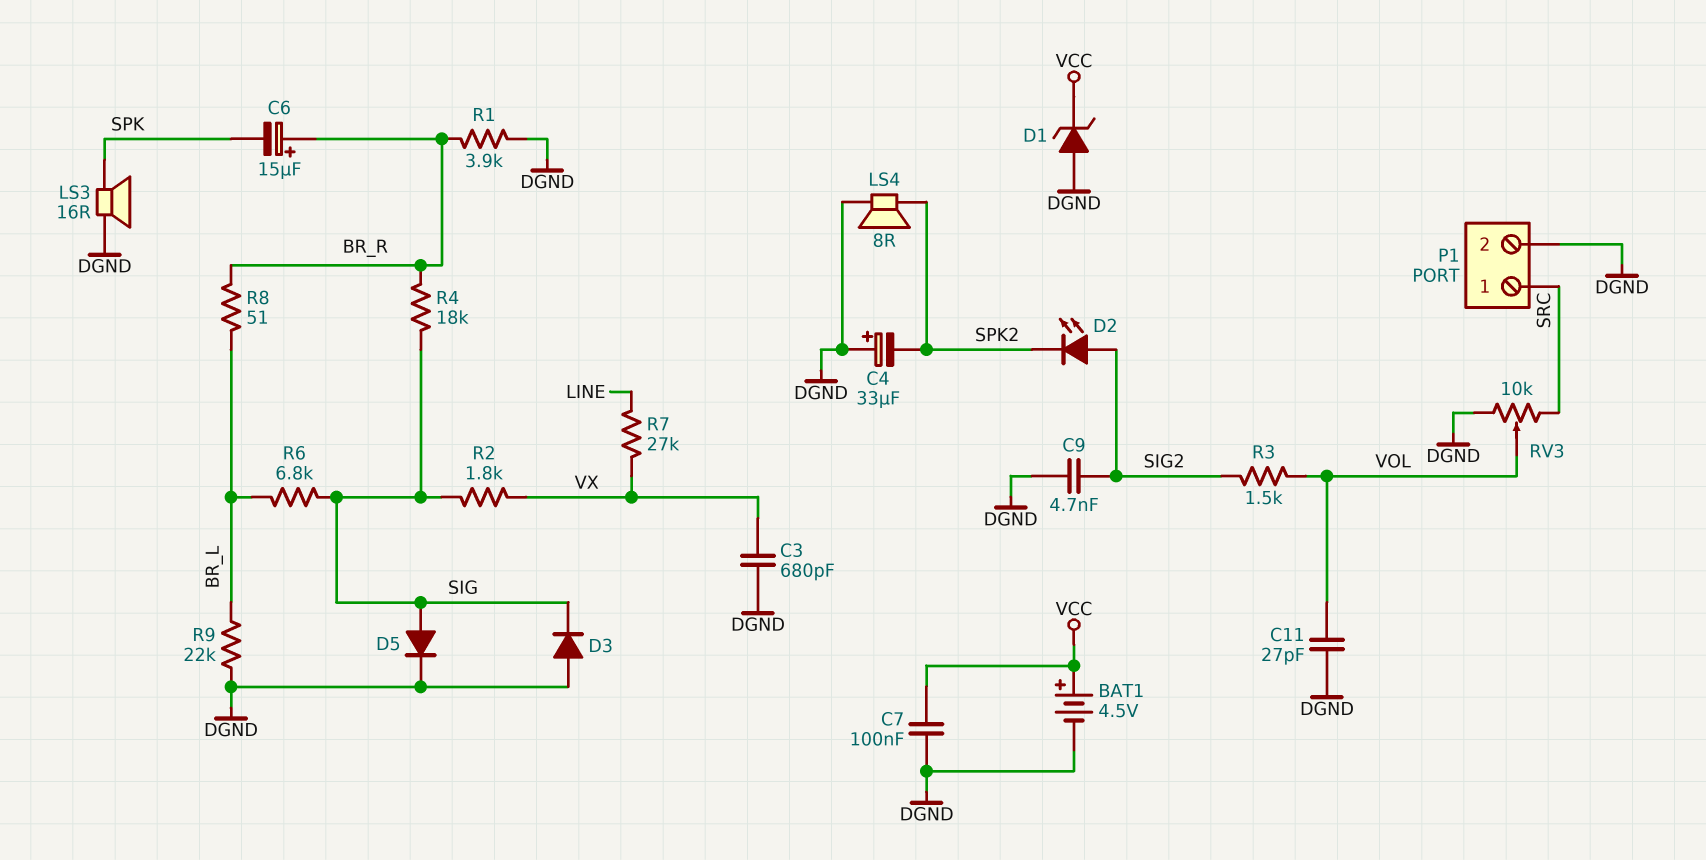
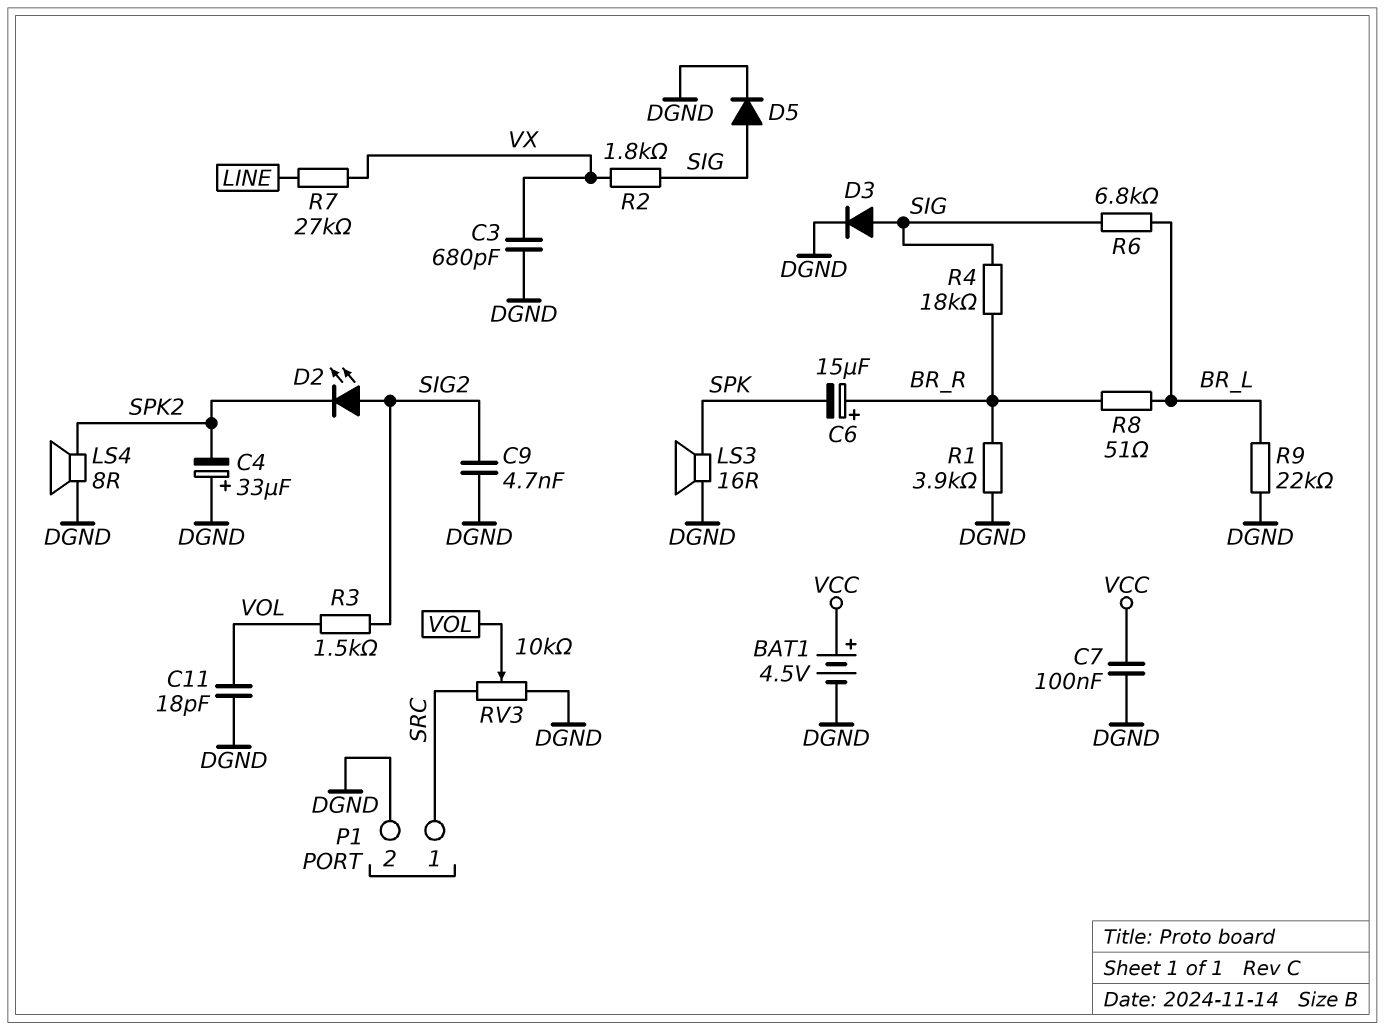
C11: 27pF (DGND, VOL) -> 18pF (DGND, VOL)
D1: zener (A DGND, K VCC) -> none
D3: diode (A DGND, K SIG) -> diode (A SIG, K DGND)

